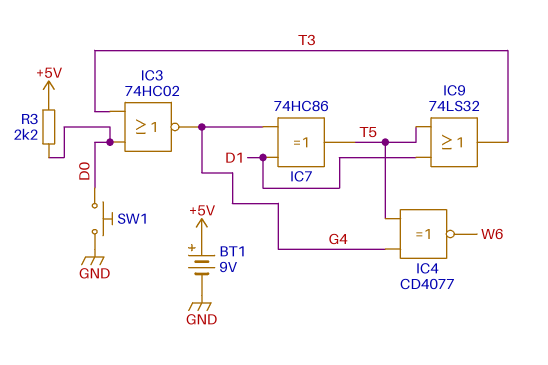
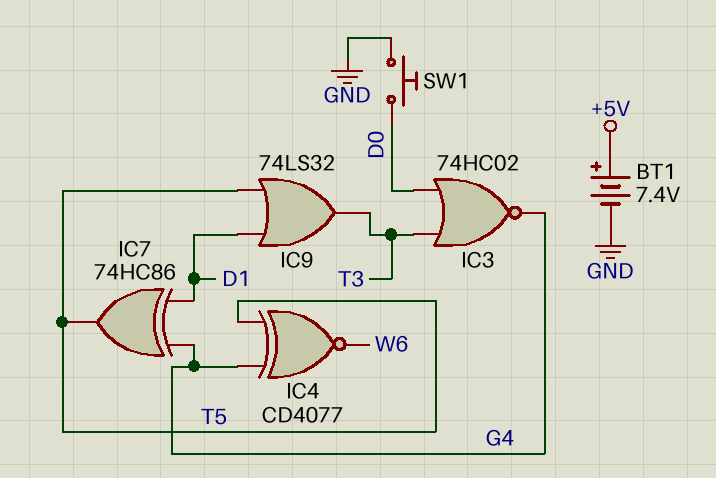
BT1: 9V (plus +5V, minus GND) -> 7.4V (plus +5V, minus GND)
R3: 2.2k (+5V, D0) -> none

